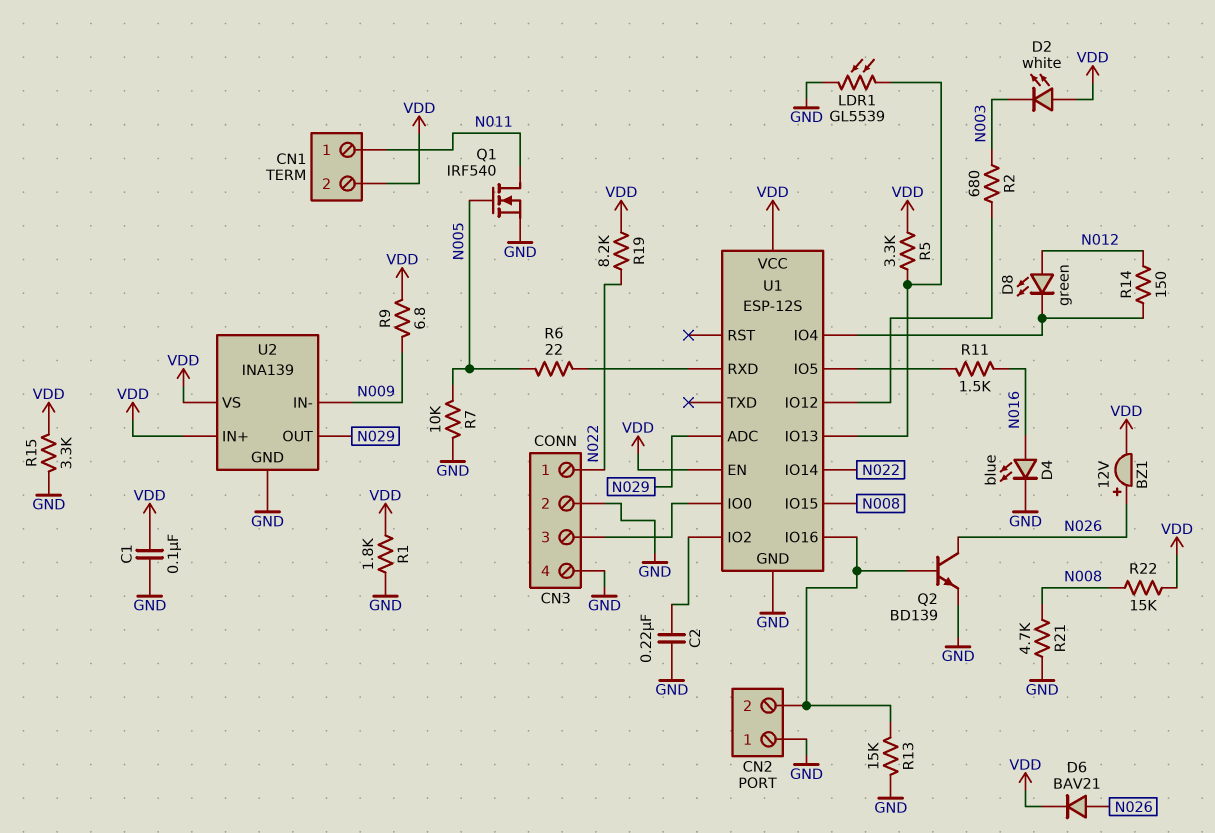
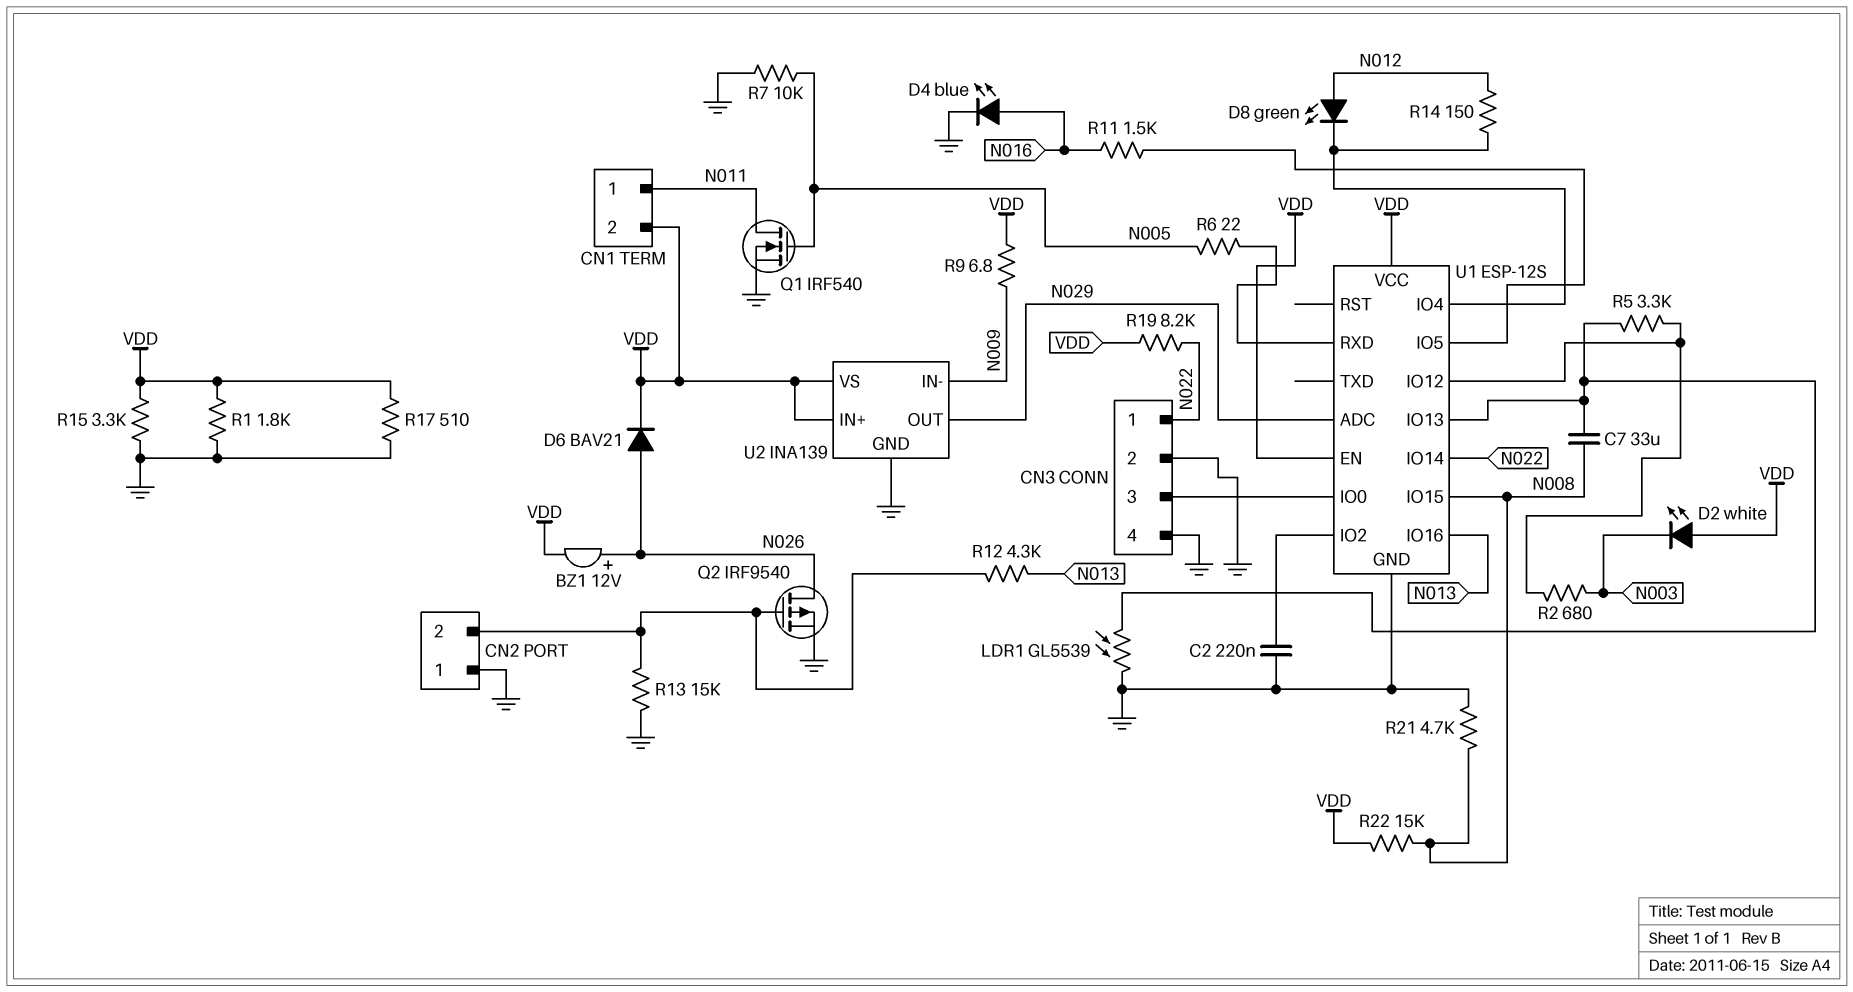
C1: 100nF (GND, VDD) -> none
C7: none -> 33uF (N008, U1/IO13)
Q2: NPN BD139 (B CN2/2, C N026, E GND) -> PMOS IRF9540 (G CN2/2, D N026, S GND)
R5: 3.3k (U1/IO13, VDD) -> 3.3k (U1/IO12, U1/IO13)
R12: none -> 4.3k (CN2/2, N013)
R17: none -> 510 (GND, VDD)
U1 pin IO16: CN2/2 -> N013

